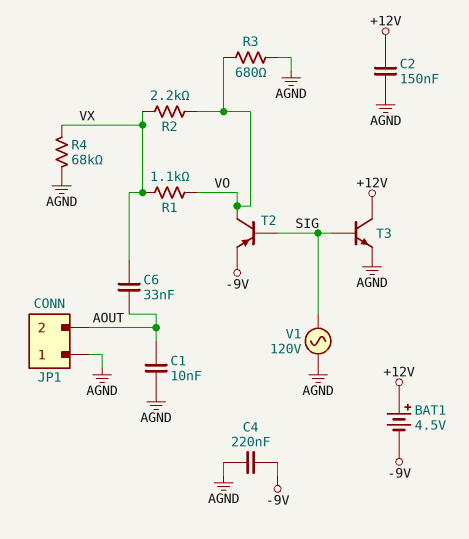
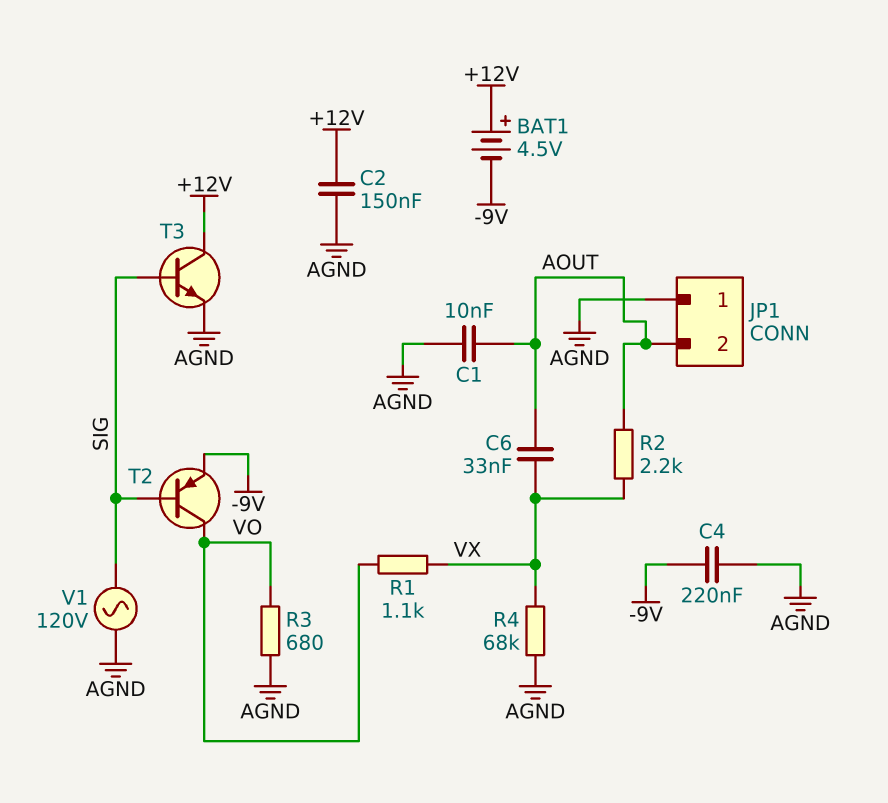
R2: 2.2k (VO, VX) -> 2.2k (AOUT, VX)

